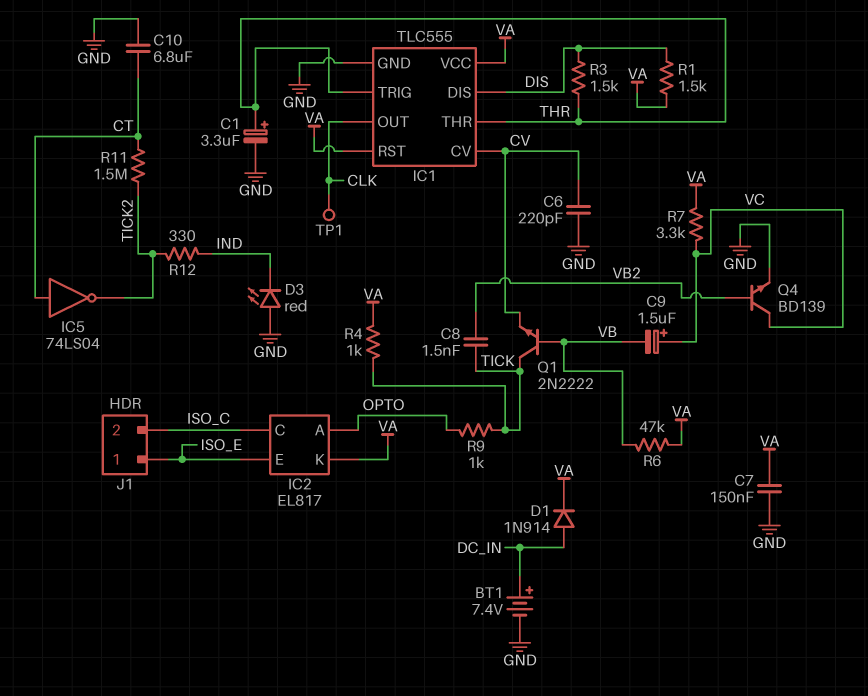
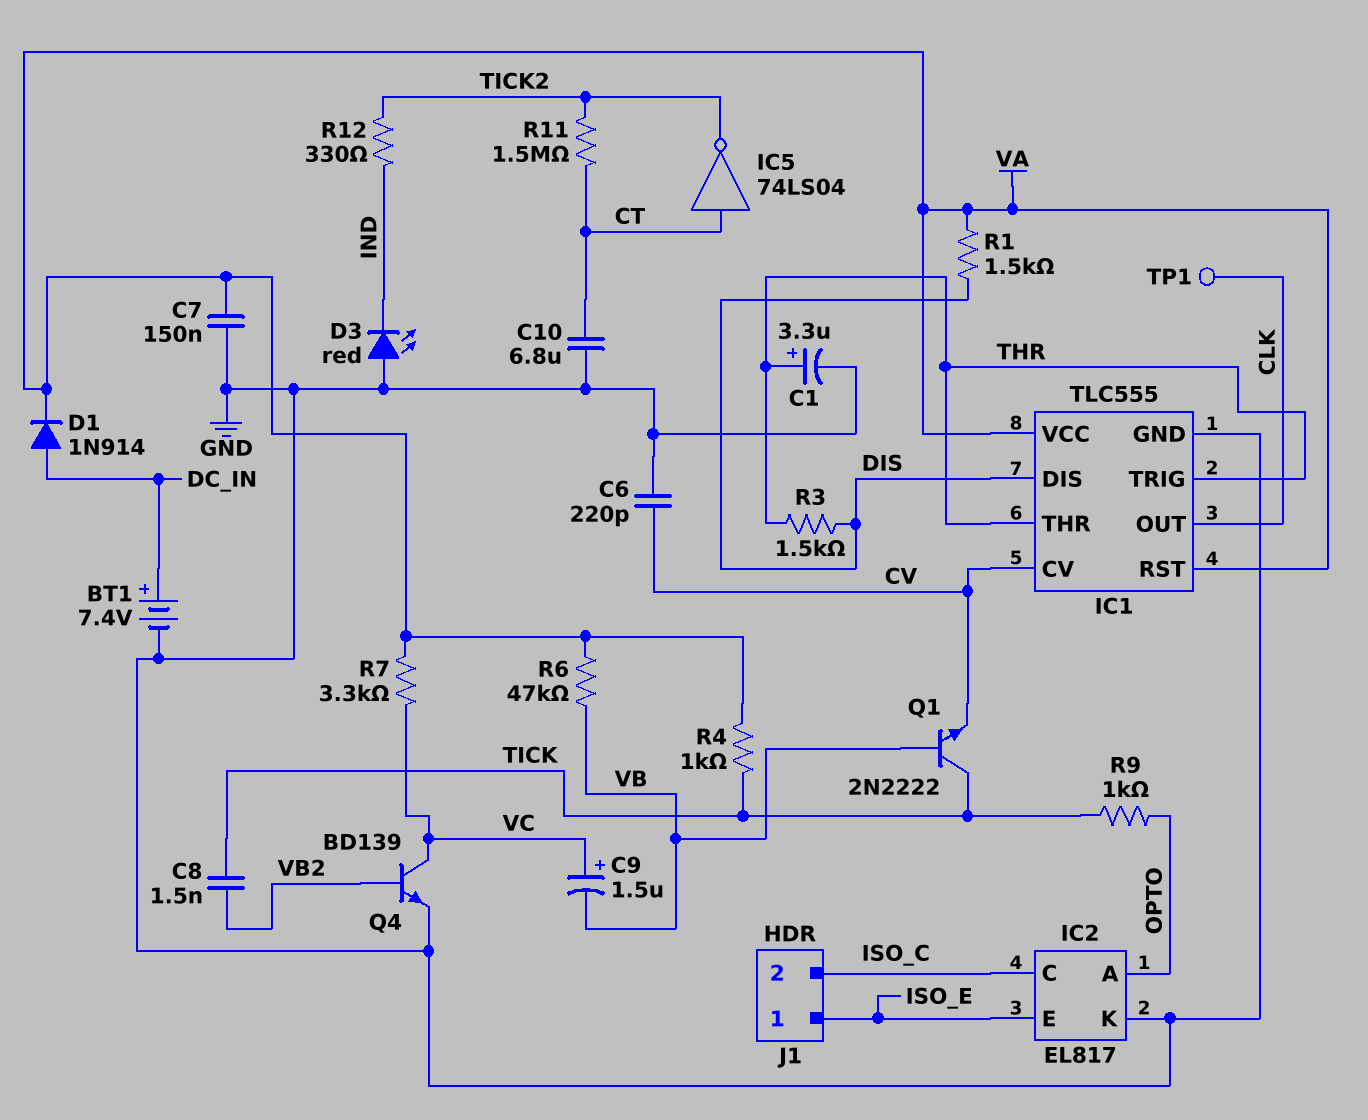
IC2 pin K: VA -> GND

